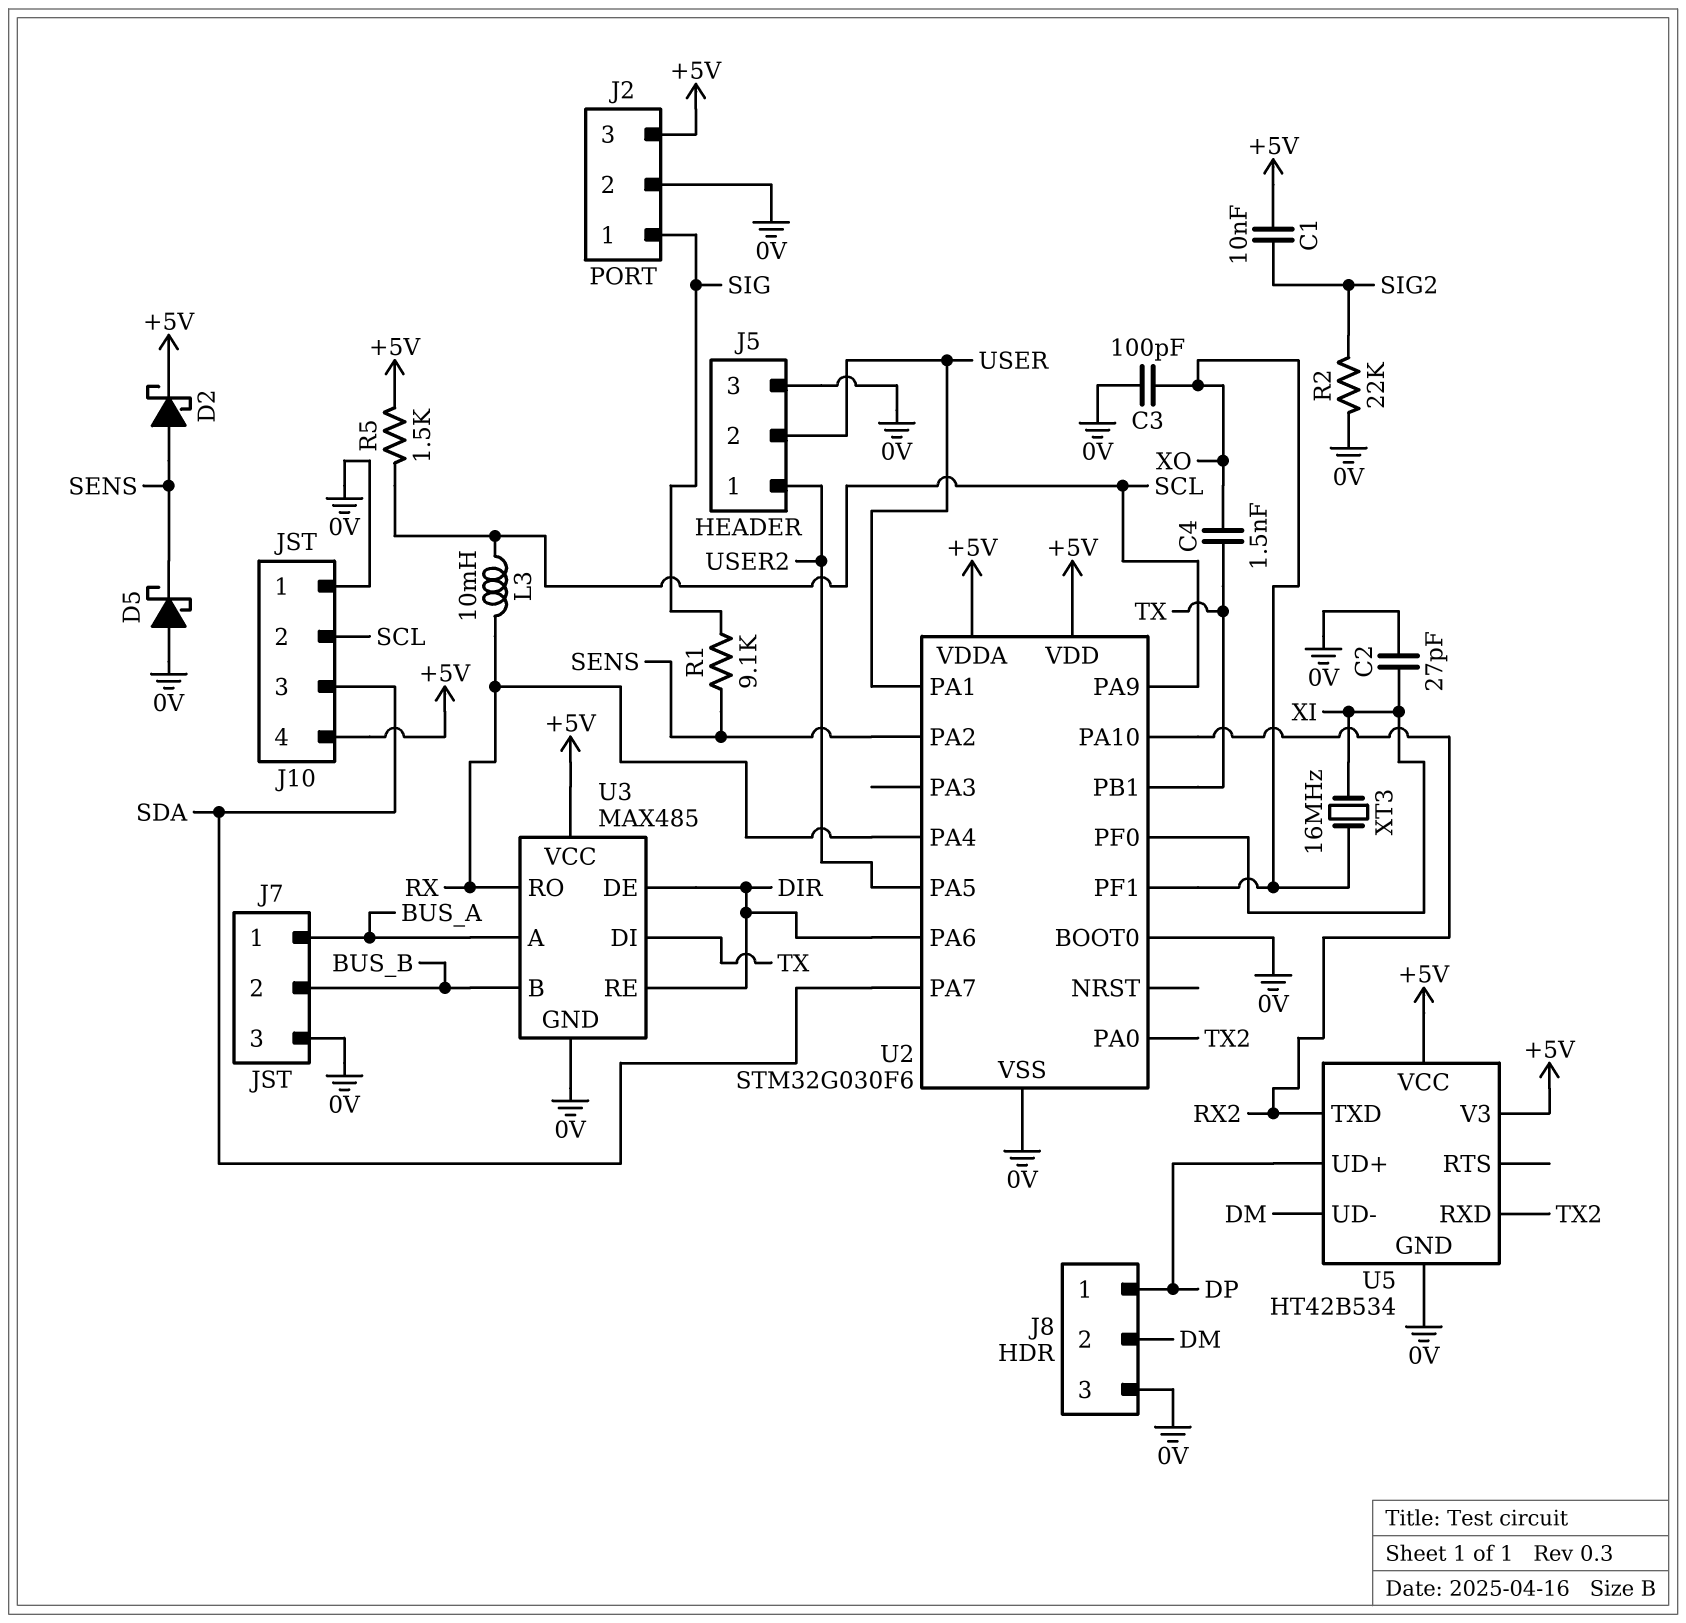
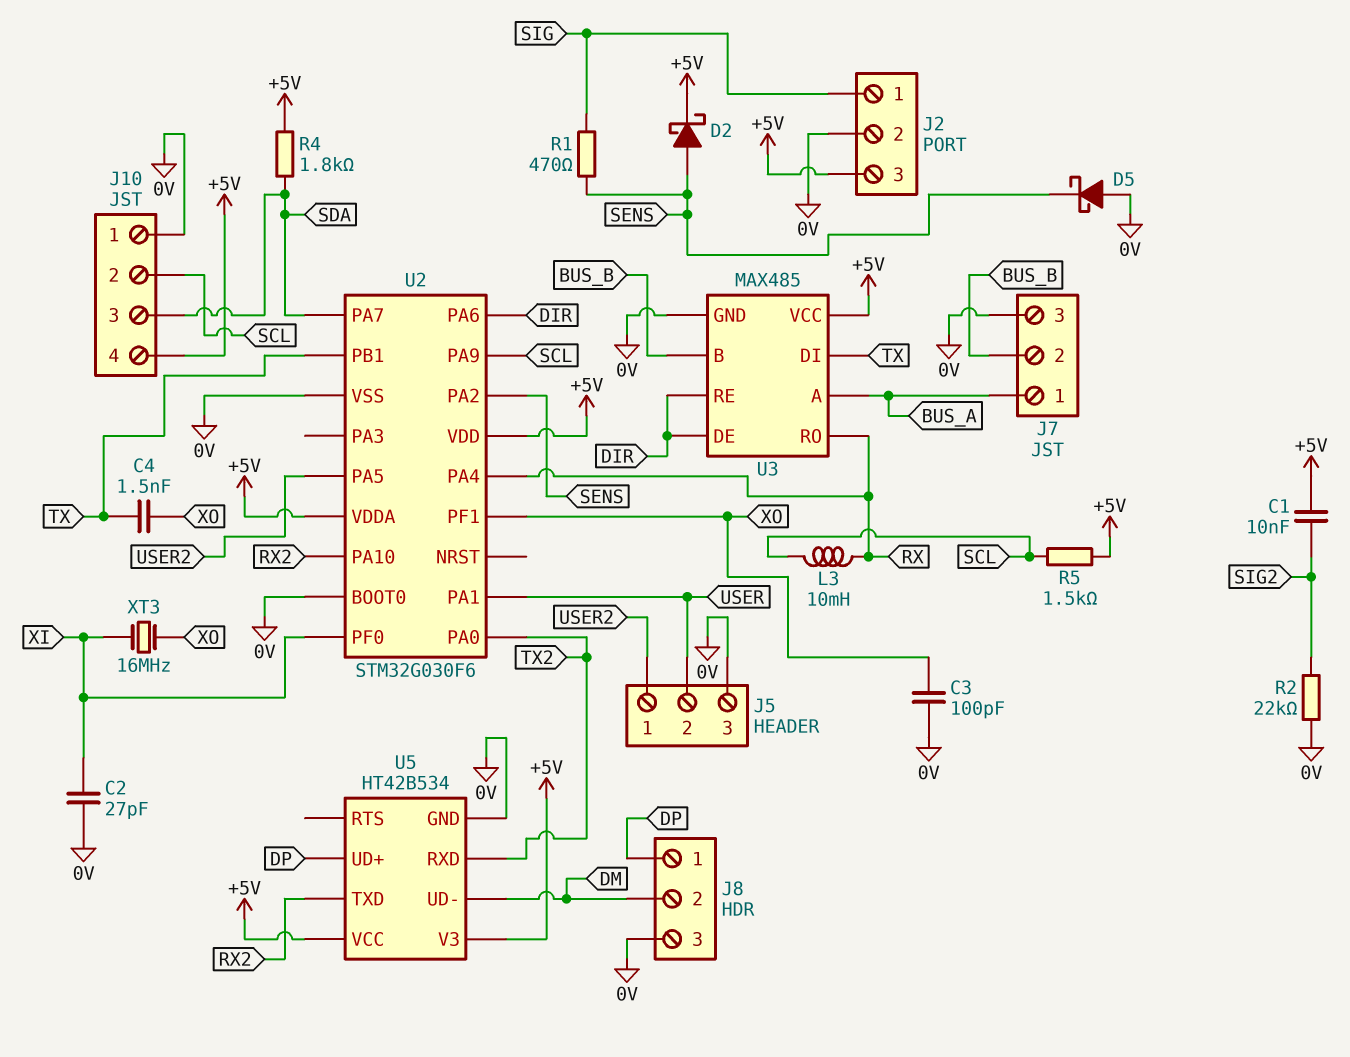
R1: 9.1k (SENS, SIG) -> 470 (SENS, SIG)
R4: none -> 1.8k (+5V, SDA)

